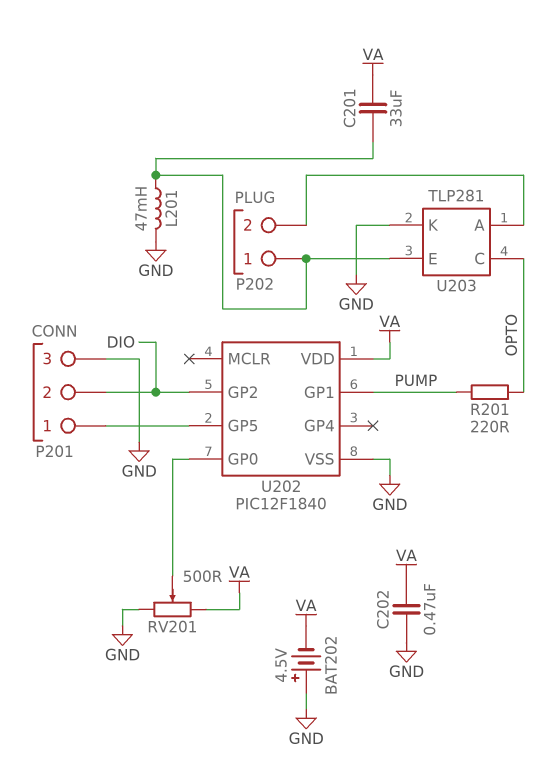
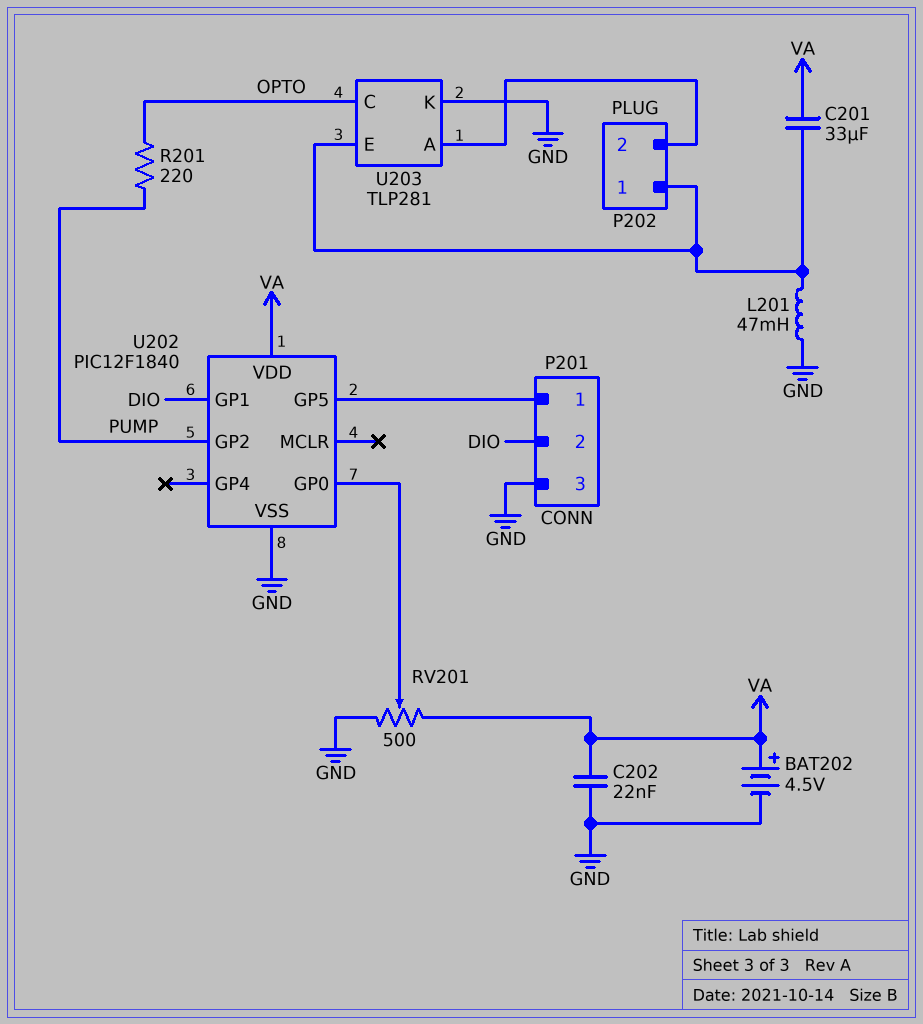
BAT202: 4.5V (plus GND, minus VA) -> 4.5V (plus VA, minus GND)
C202: 470nF (GND, VA) -> 22nF (GND, VA)
U202 pin GP1: PUMP -> DIO
U202 pin GP2: DIO -> PUMP

